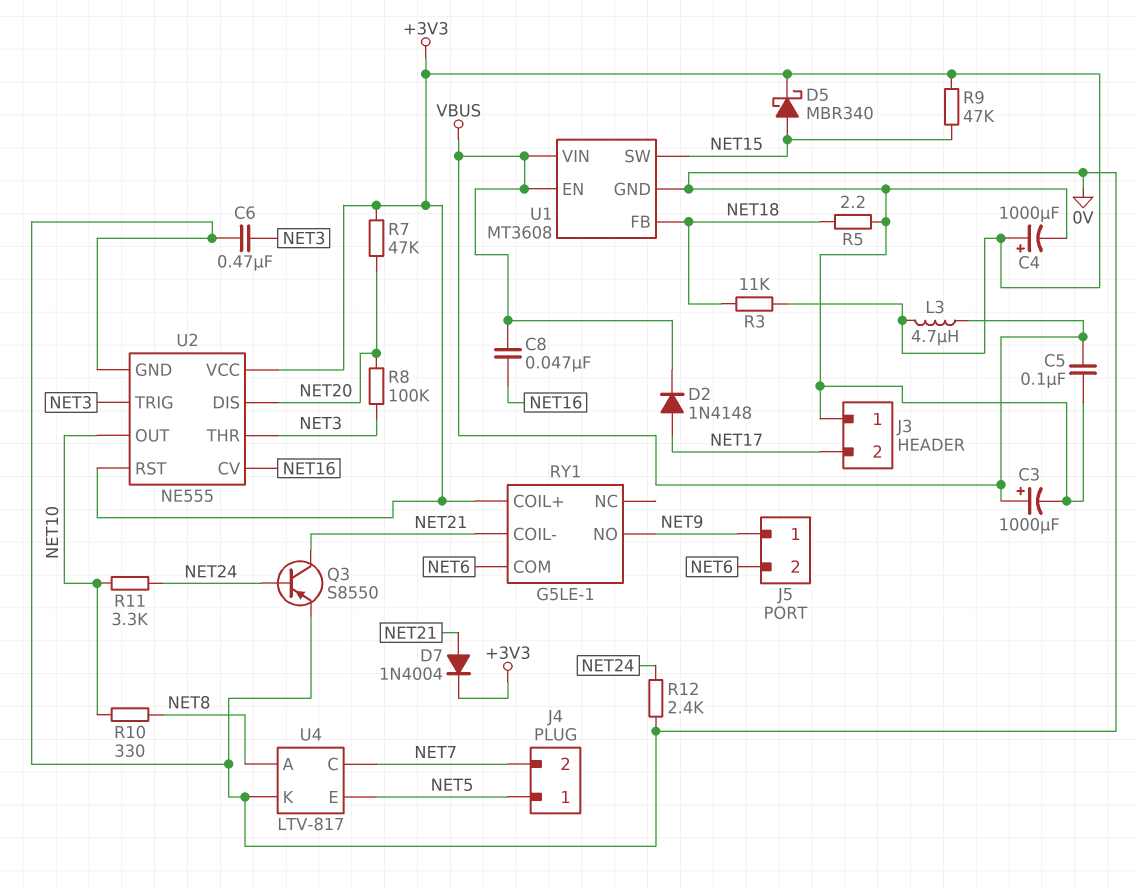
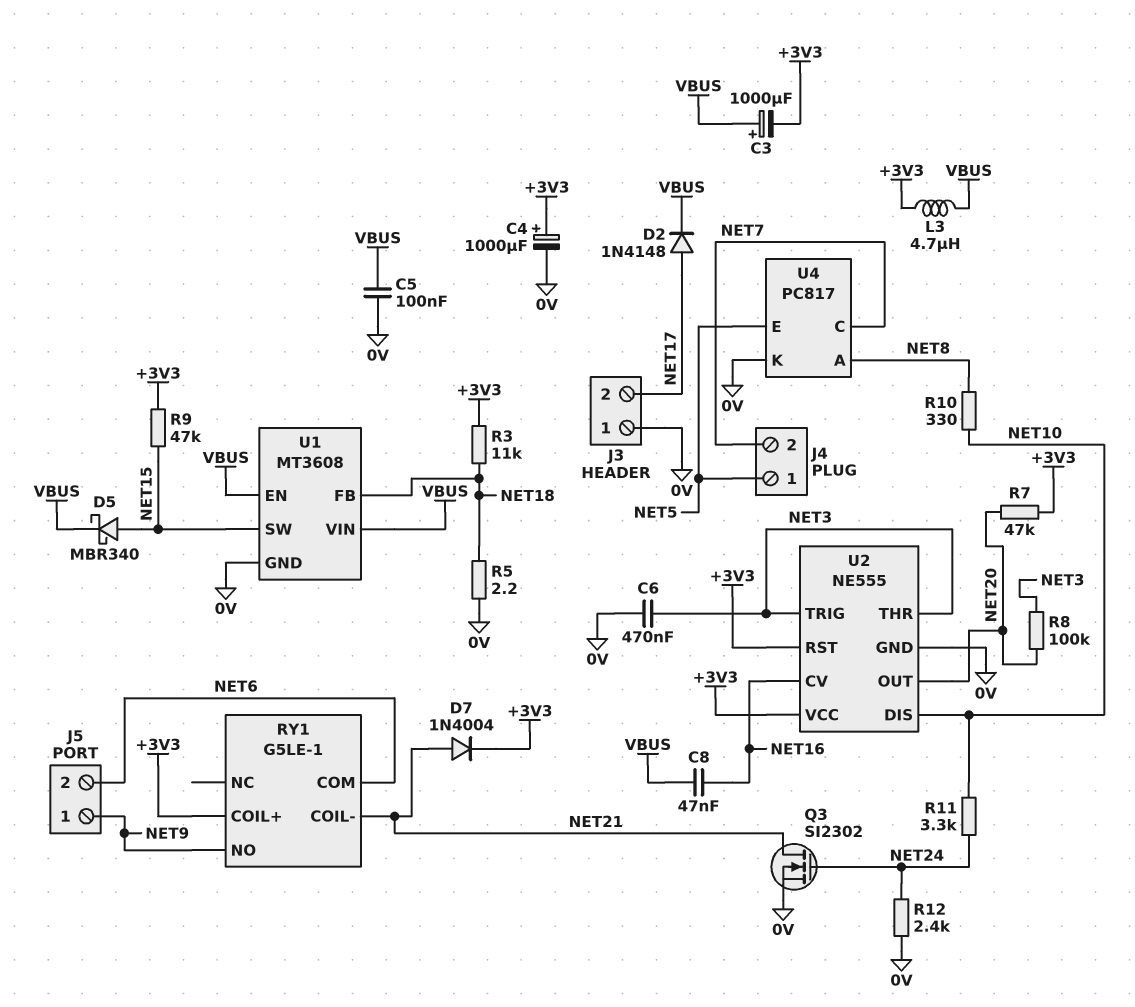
C3: 1000uF (plus VBUS, minus 0V) -> 1000uF (plus VBUS, minus +3V3)
D5: schottky MBR340 (A NET15, K +3V3) -> schottky MBR340 (A NET15, K VBUS)
Q3: PNP S8550 (B NET24, C NET21, E 0V) -> NMOS SI2302 (G NET24, D NET21, S 0V)
U2 pin DIS: NET20 -> NET10
U2 pin OUT: NET10 -> NET20
U4: LTV-817 -> PC817

